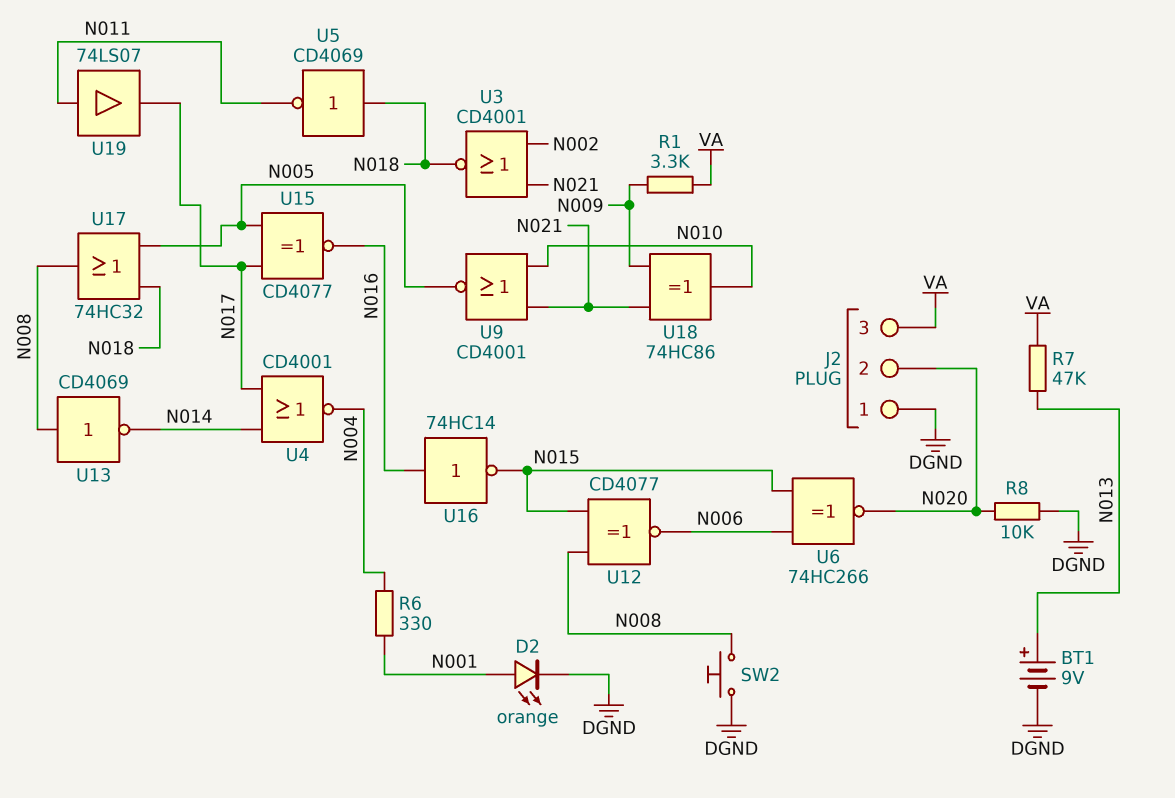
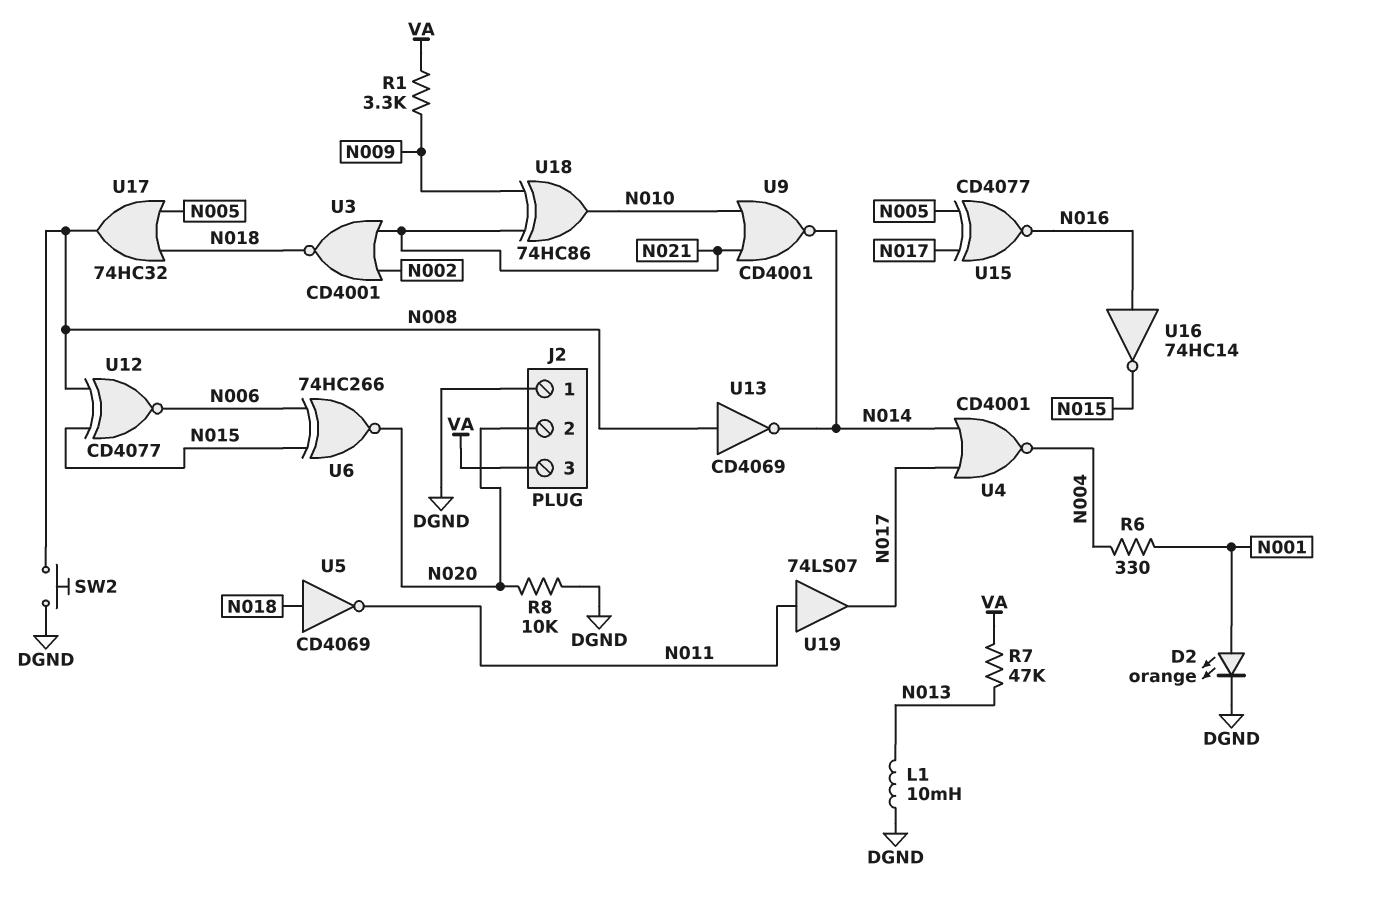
BT1: 9V (plus N013, minus DGND) -> none
L1: none -> 10mH (DGND, N013)
U9: NOR CD4001 (in N010, in N021, out N005) -> NOR CD4001 (in N010, in N021, out N014)

